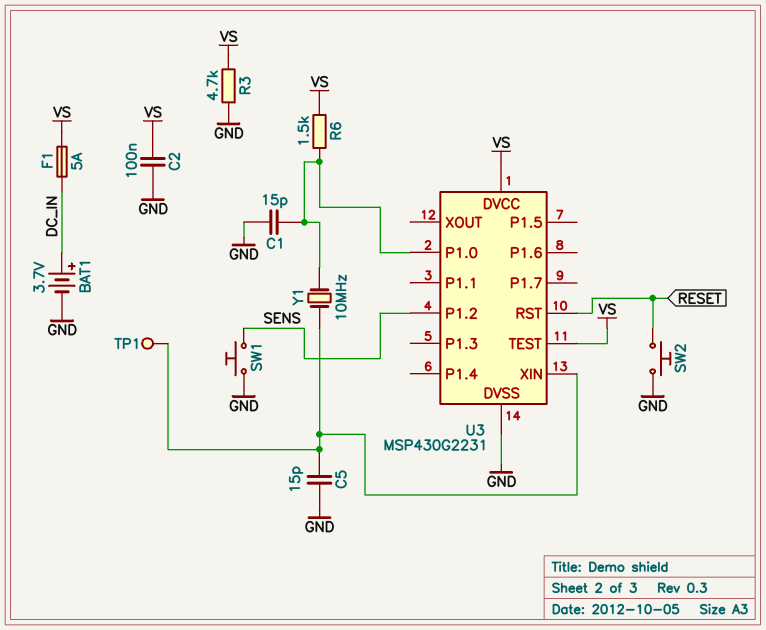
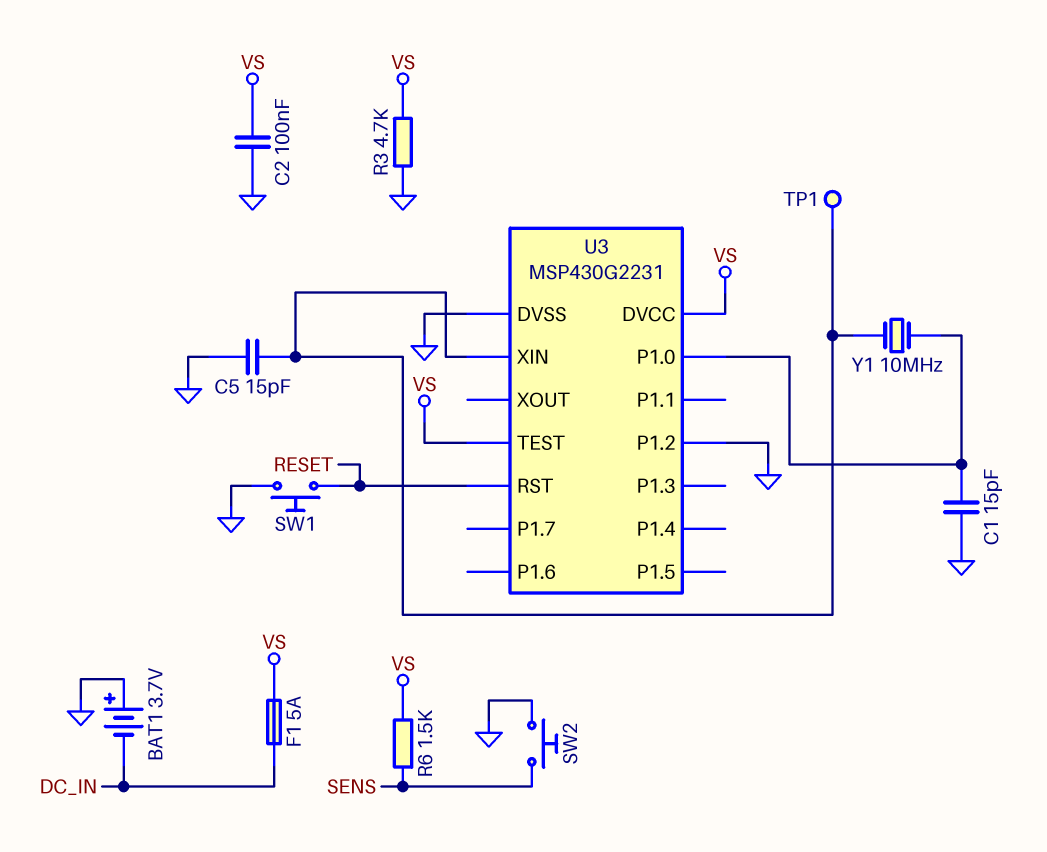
BAT1: 3.7V (plus DC_IN, minus GND) -> 3.7V (plus GND, minus DC_IN)
R6: 1.5k (U3/P1.0, VS) -> 1.5k (SENS, VS)
SW1: button (GND, SENS) -> button (GND, RESET)
SW2: button (GND, RESET) -> button (GND, SENS)
U3 pin P1.2: SENS -> GND

